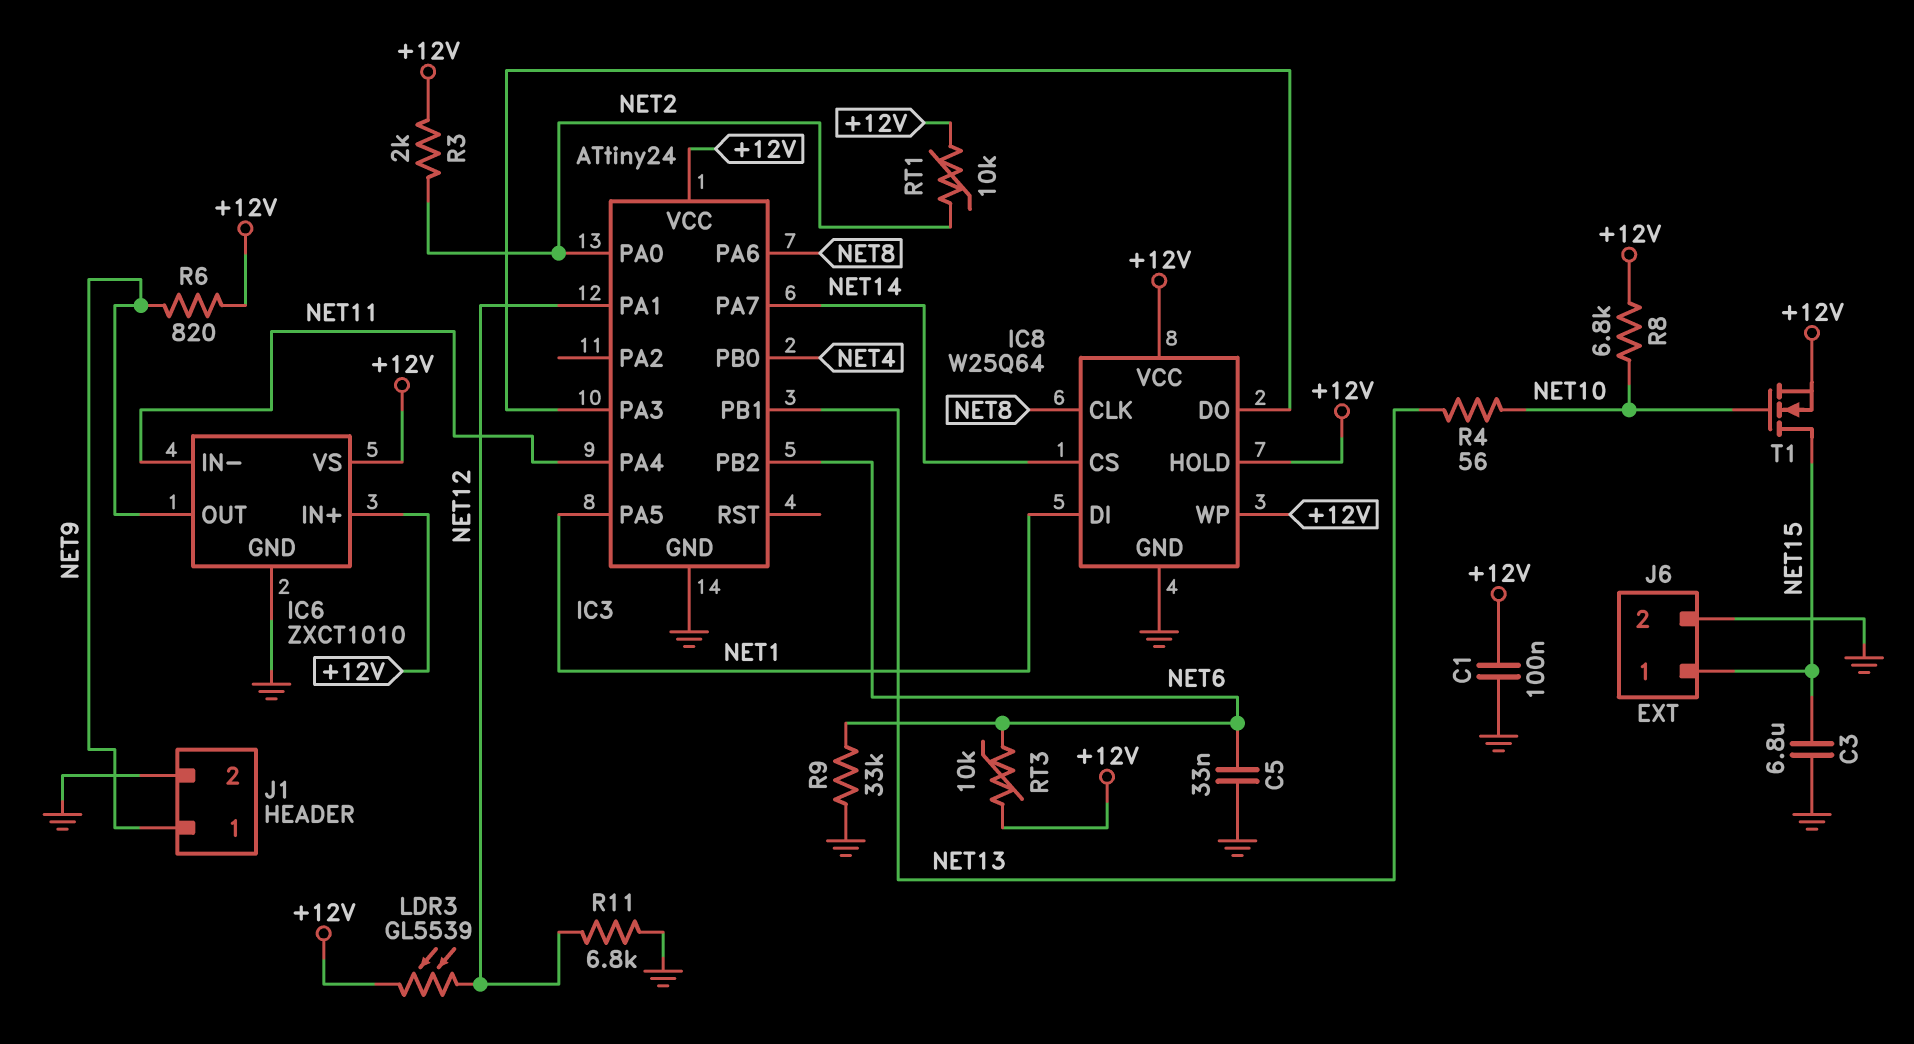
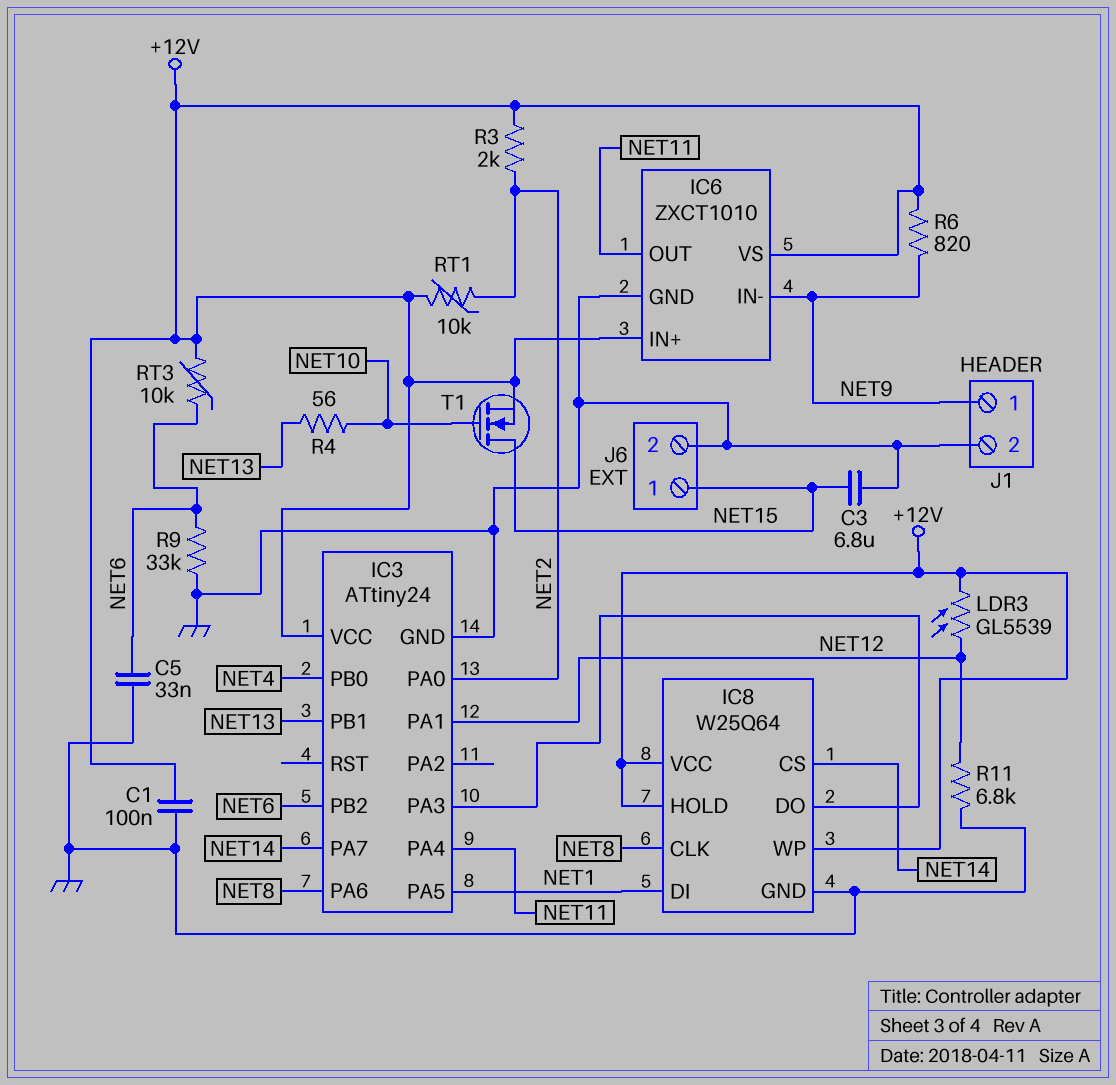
IC6 pin IN-: NET11 -> NET9
IC6 pin OUT: NET9 -> NET11
R8: 6.8k (+12V, NET10) -> none

